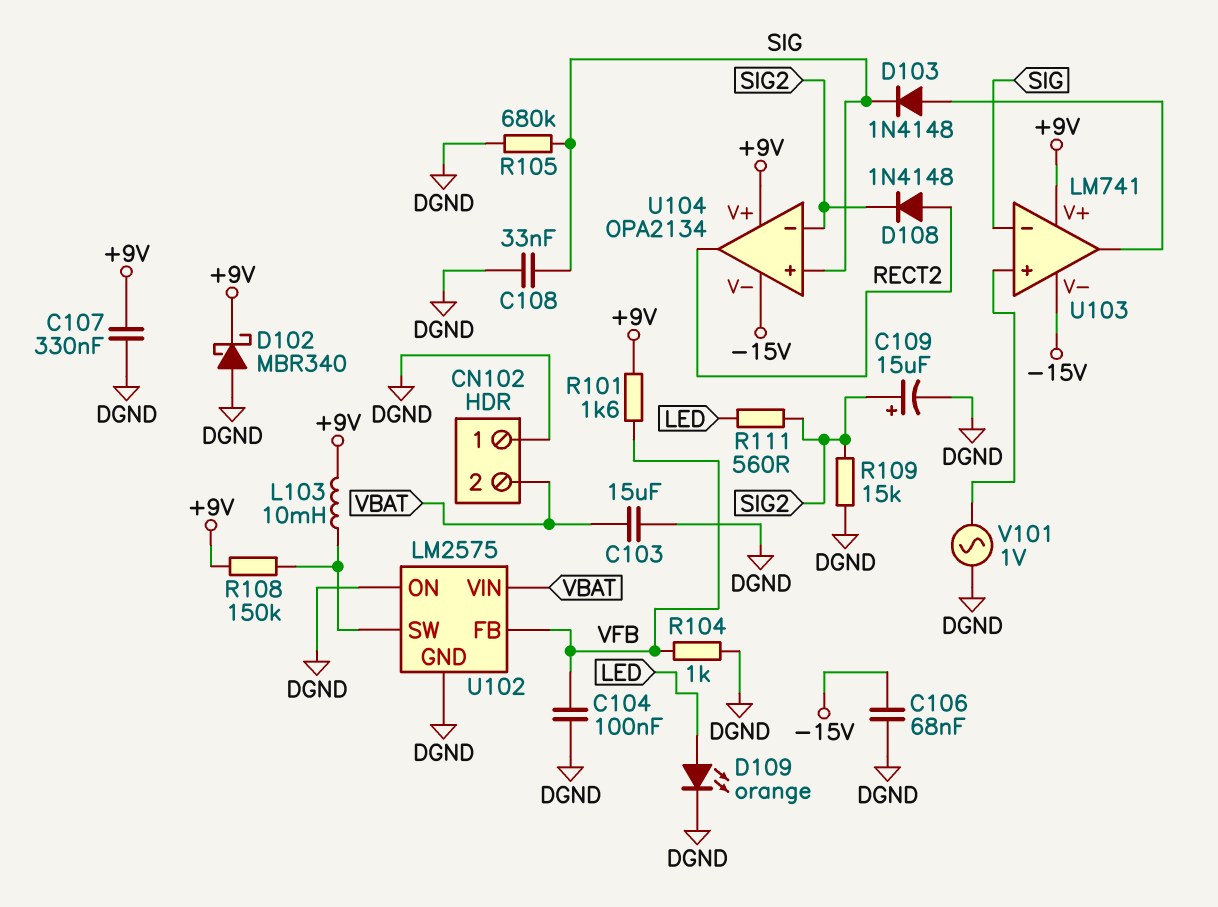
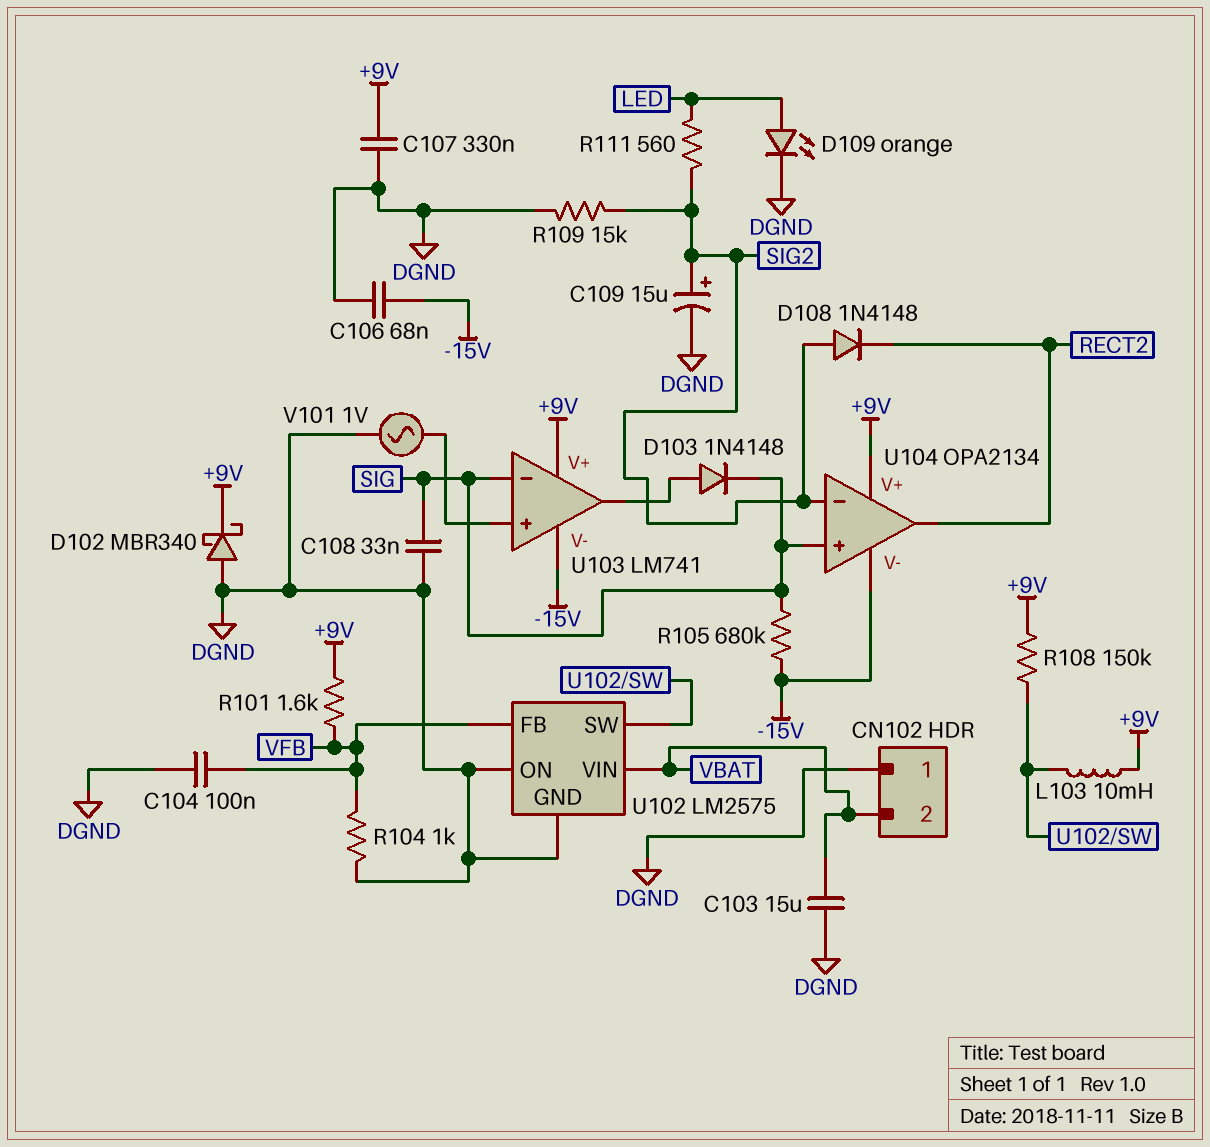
D108: diode 1N4148 (A RECT2, K SIG2) -> diode 1N4148 (A SIG2, K RECT2)
R105: 680k (DGND, SIG) -> 680k (-15V, SIG)

